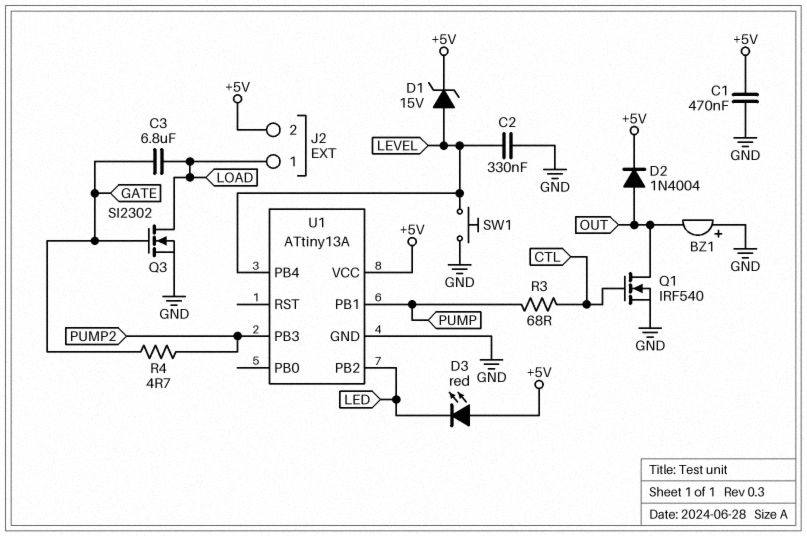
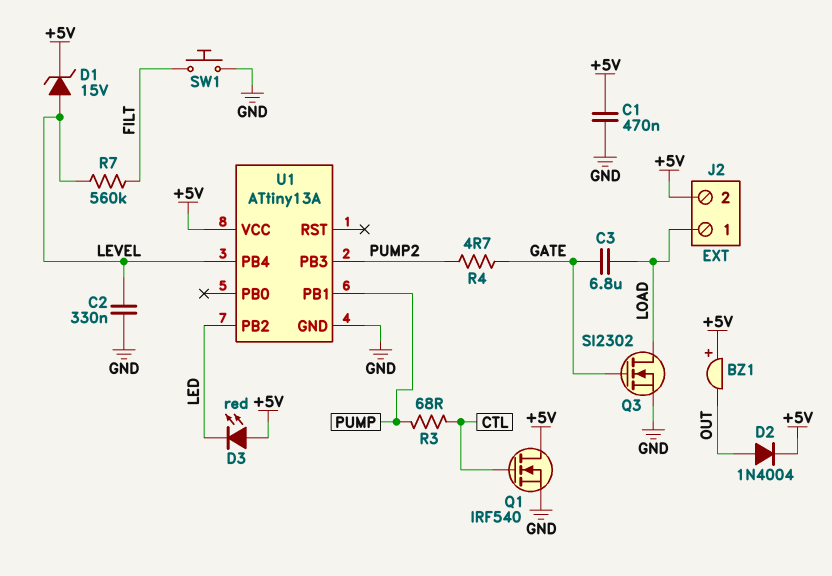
BZ1: buzzer (plus GND, minus OUT) -> buzzer (plus +5V, minus OUT)
Q1: NMOS IRF540 (G CTL, D OUT, S GND) -> NMOS IRF540 (G CTL, D +5V, S GND)
R7: none -> 560k (FILT, LEVEL)
SW1: button (GND, LEVEL) -> button (FILT, GND)

